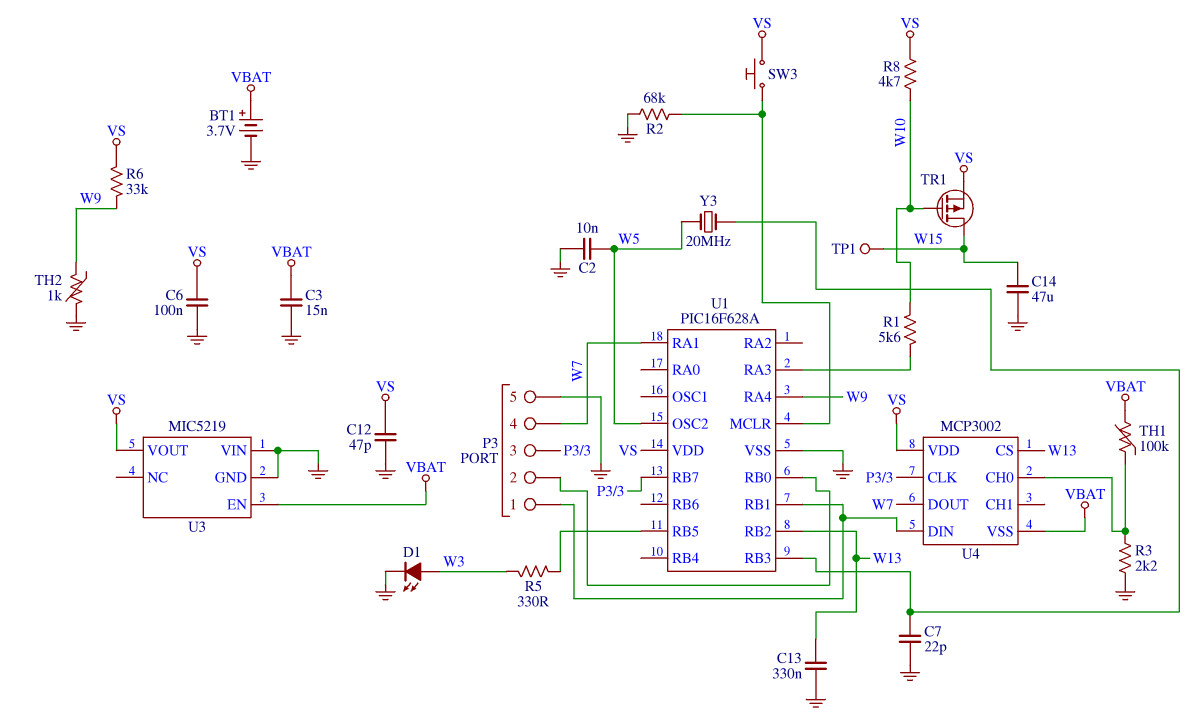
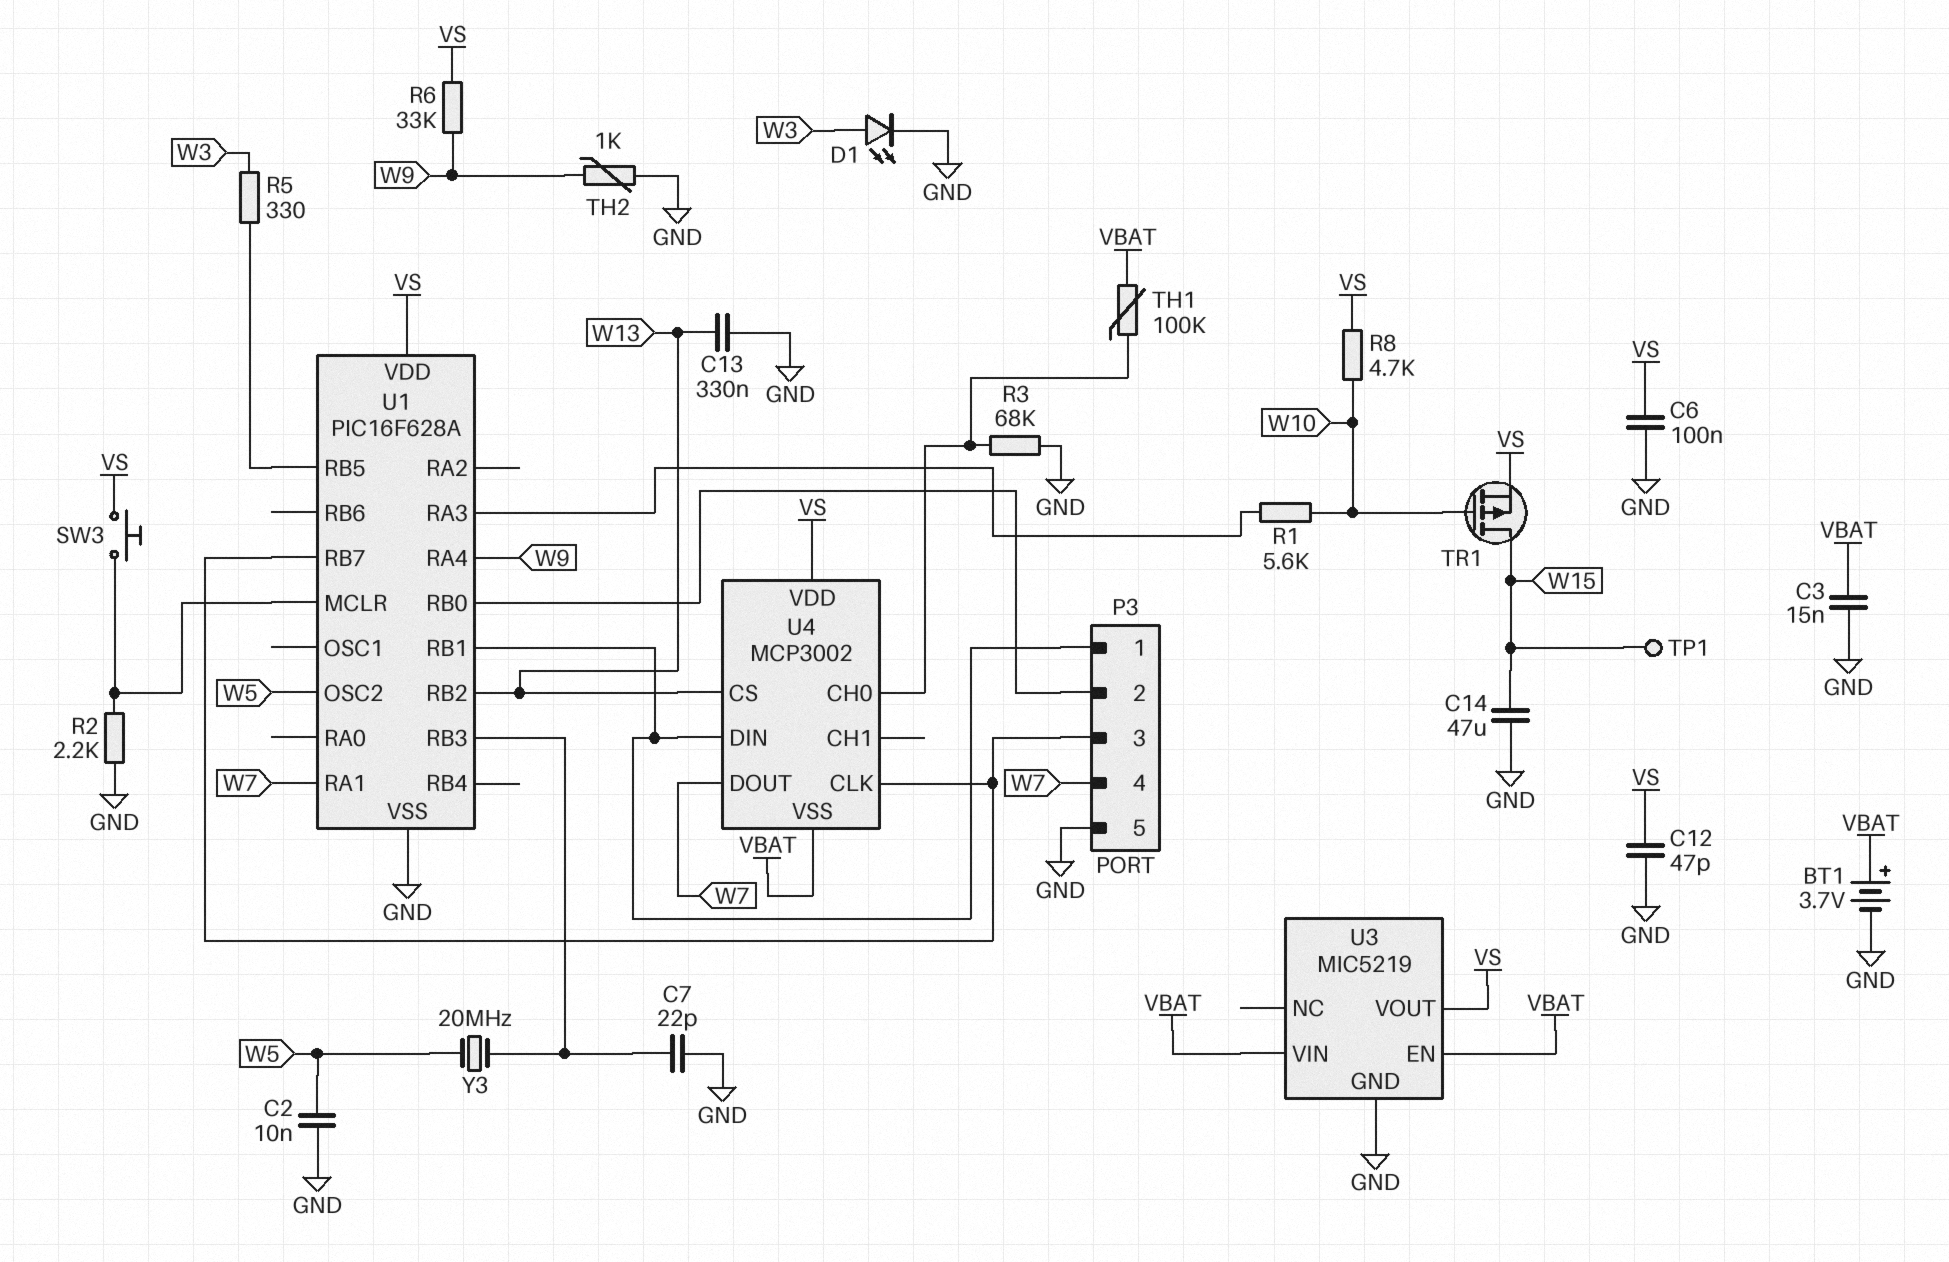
R2: 68k (GND, U1/MCLR) -> 2.2k (GND, U1/MCLR)
R3: 2.2k (GND, U4/CH0) -> 68k (GND, U4/CH0)
U3 pin VIN: GND -> VBAT

